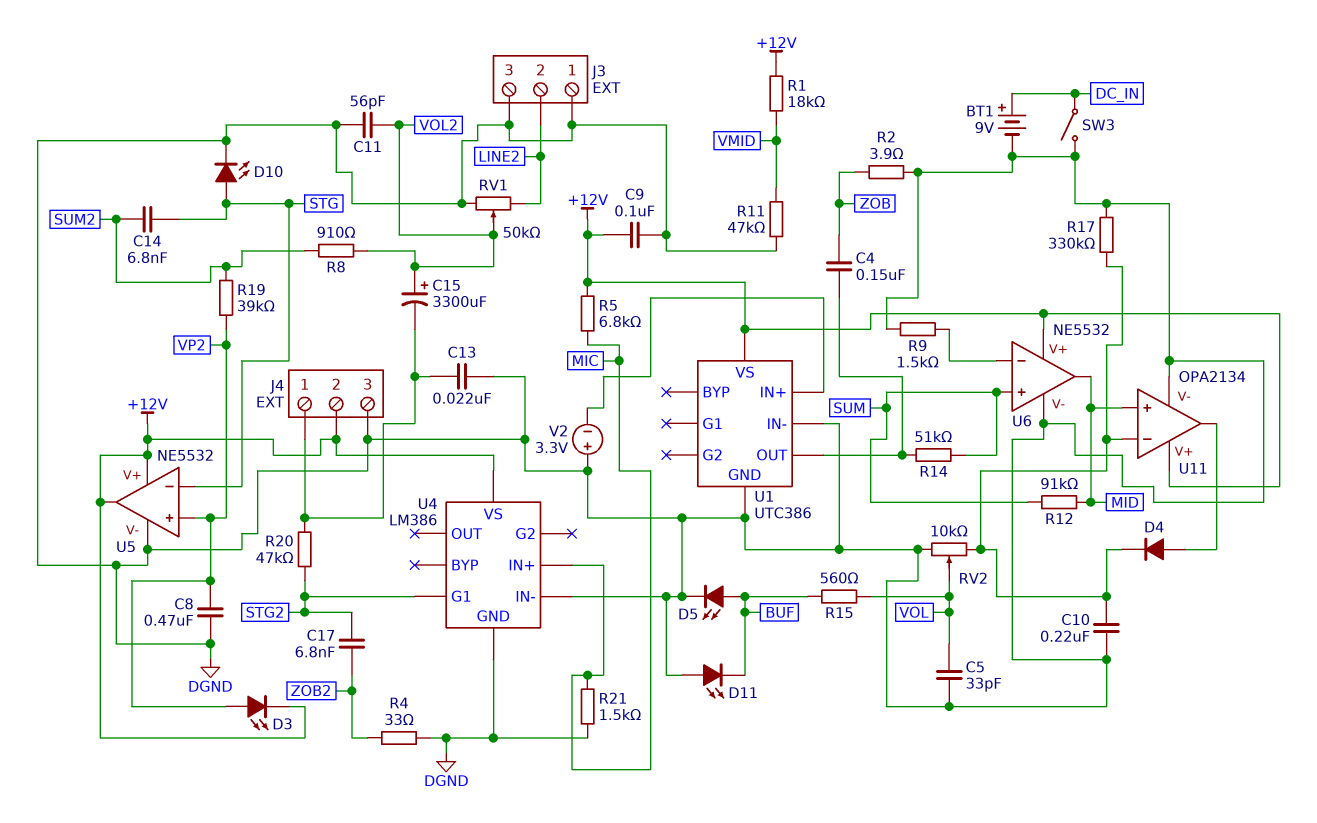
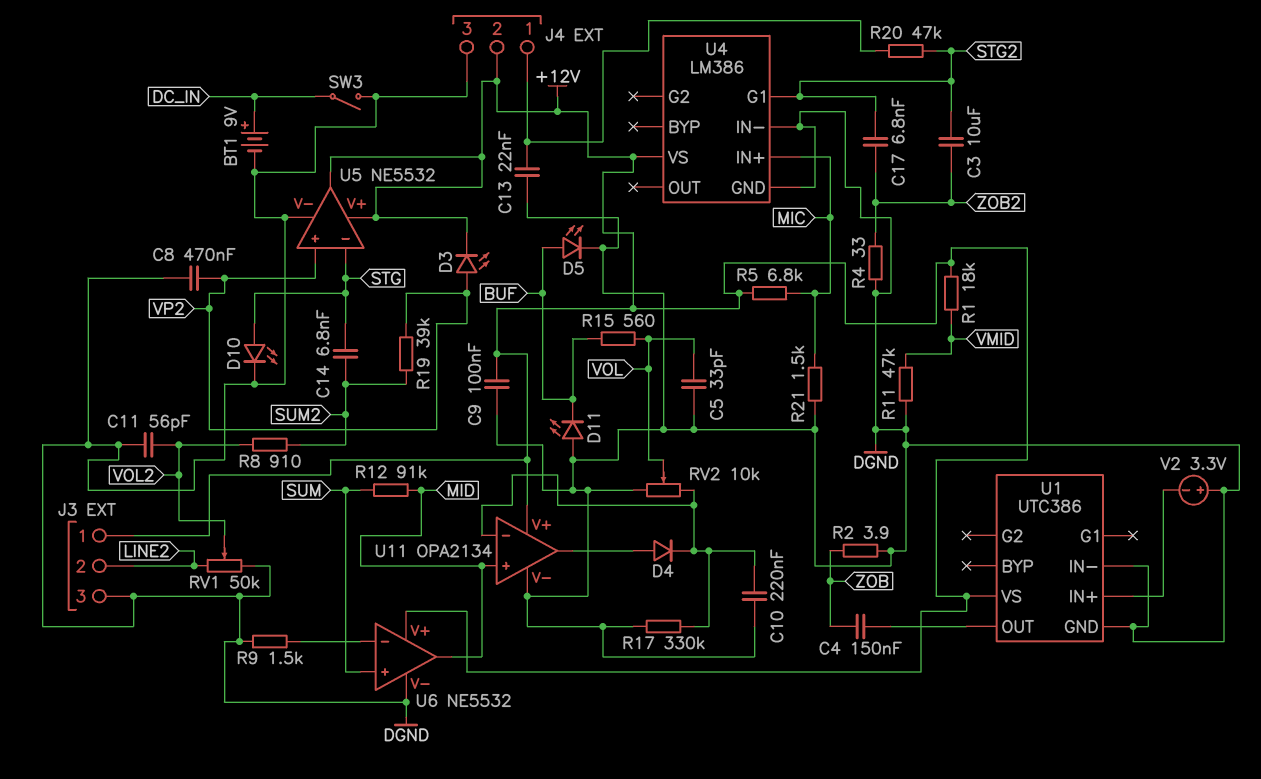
C3: none -> 10uF (STG2, ZOB2)
C15: 3300uF (plus VOL2, minus J4/1) -> none
J3 pin 1: DGND -> +12V
R14: 51k (SUM, U1/OUT) -> none

